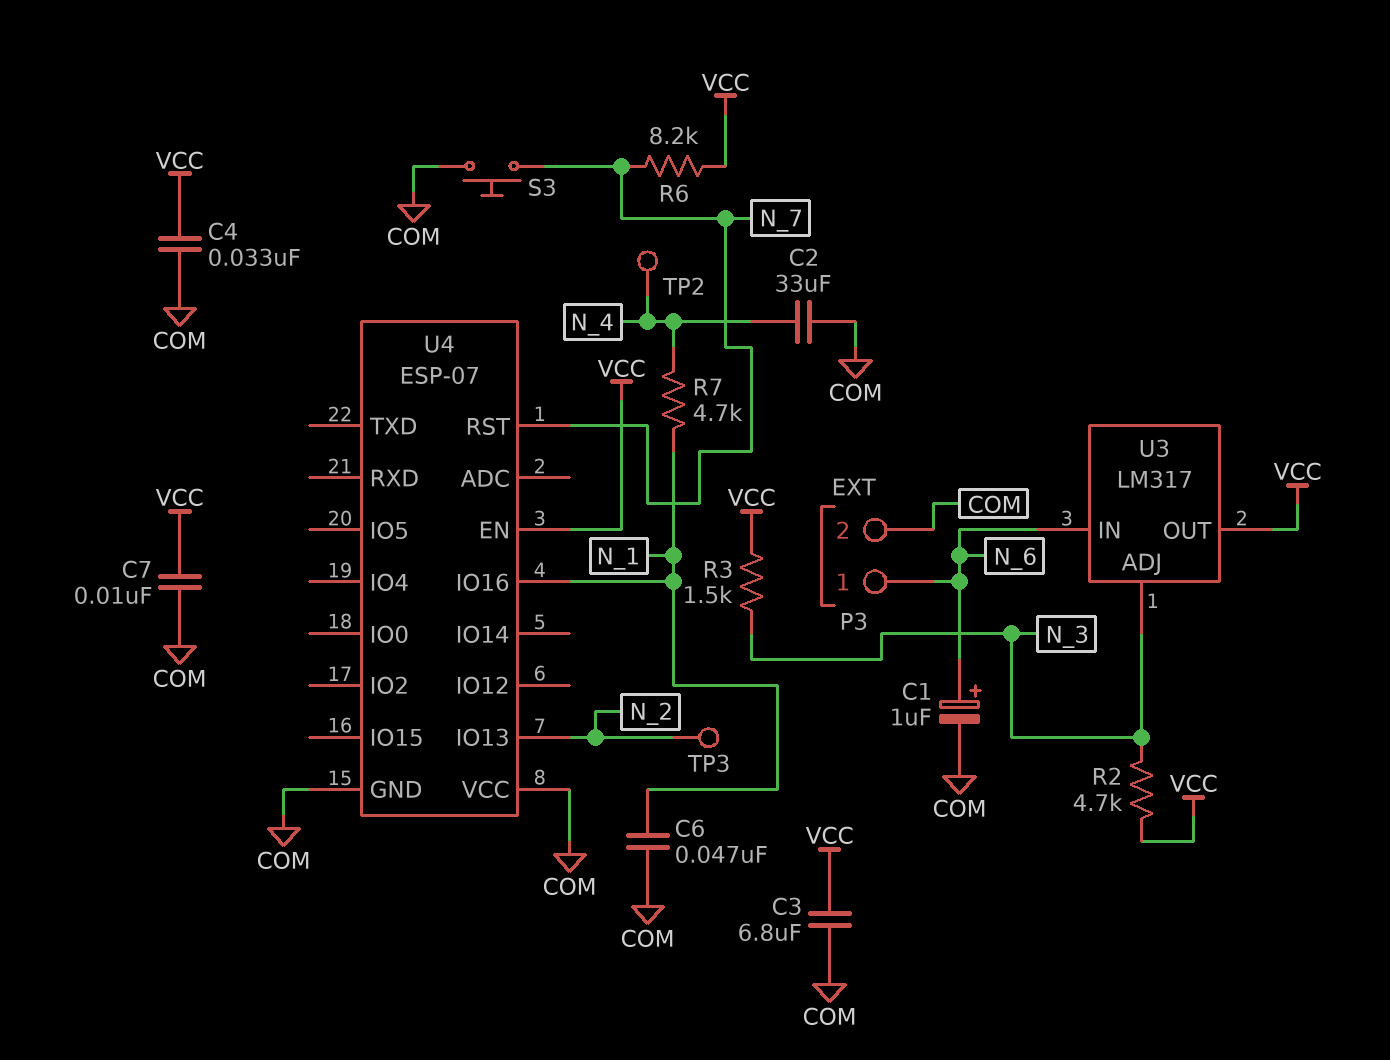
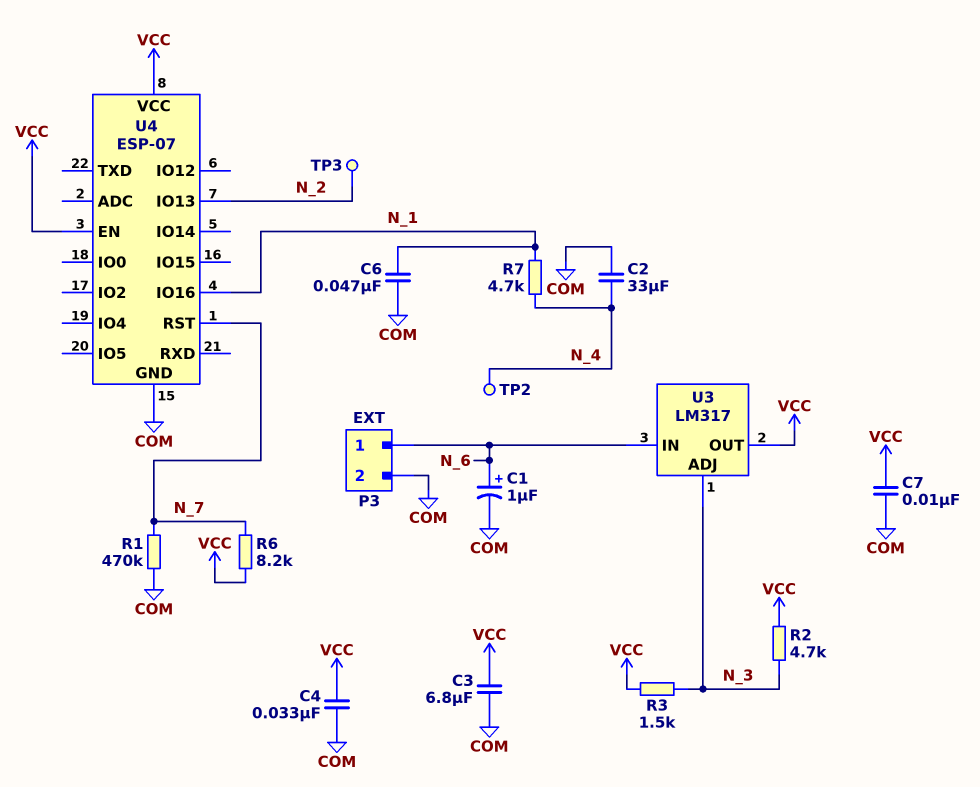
R1: none -> 470k (COM, N_7)
S3: button (COM, N_7) -> none
U4 pin VCC: COM -> VCC

